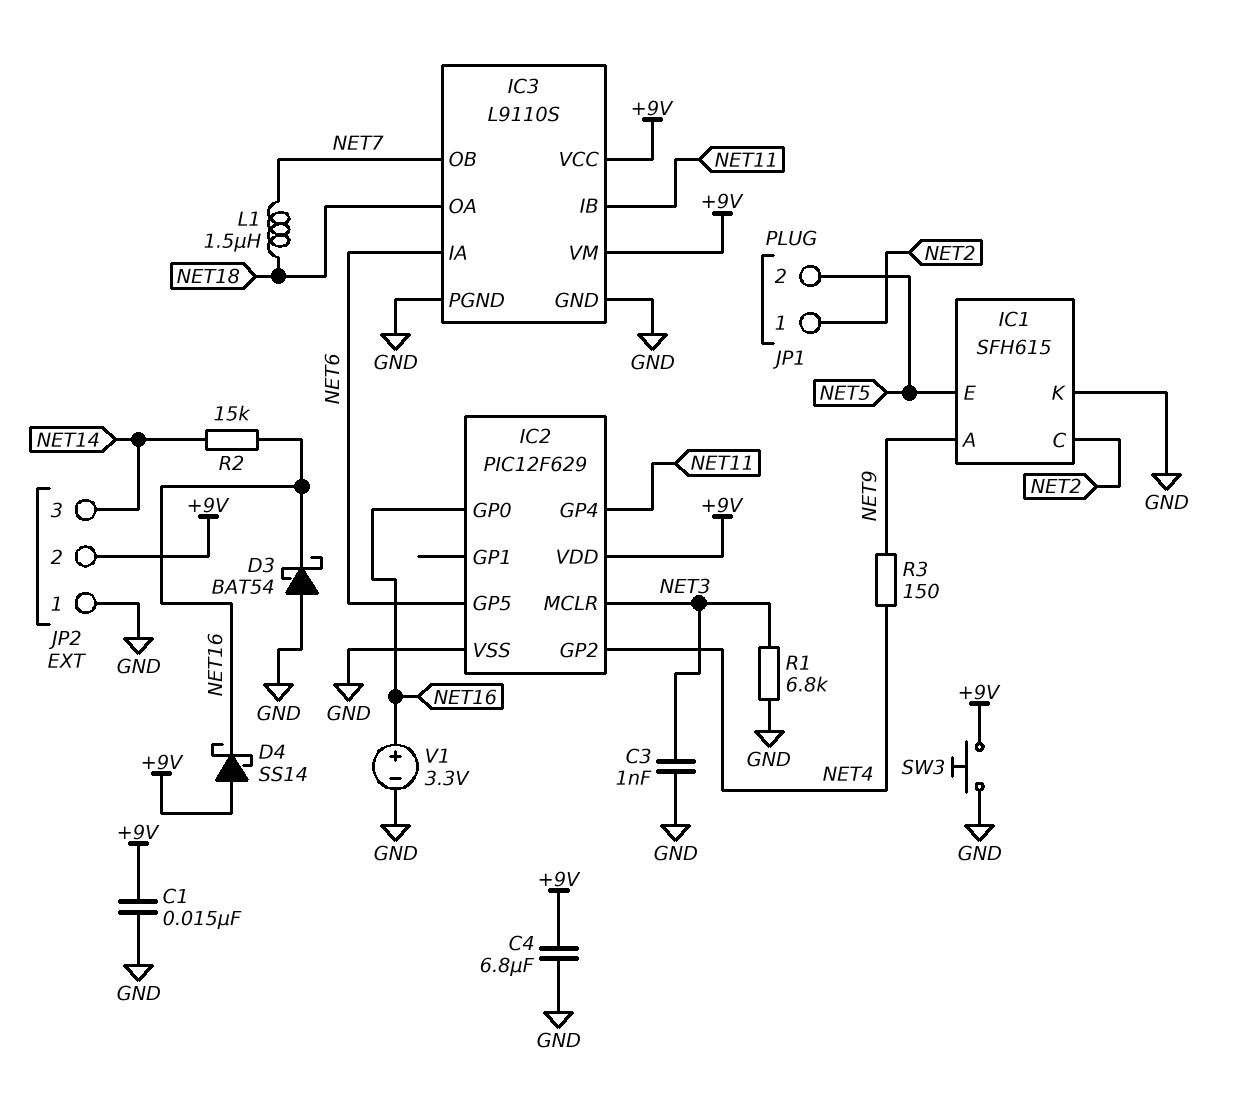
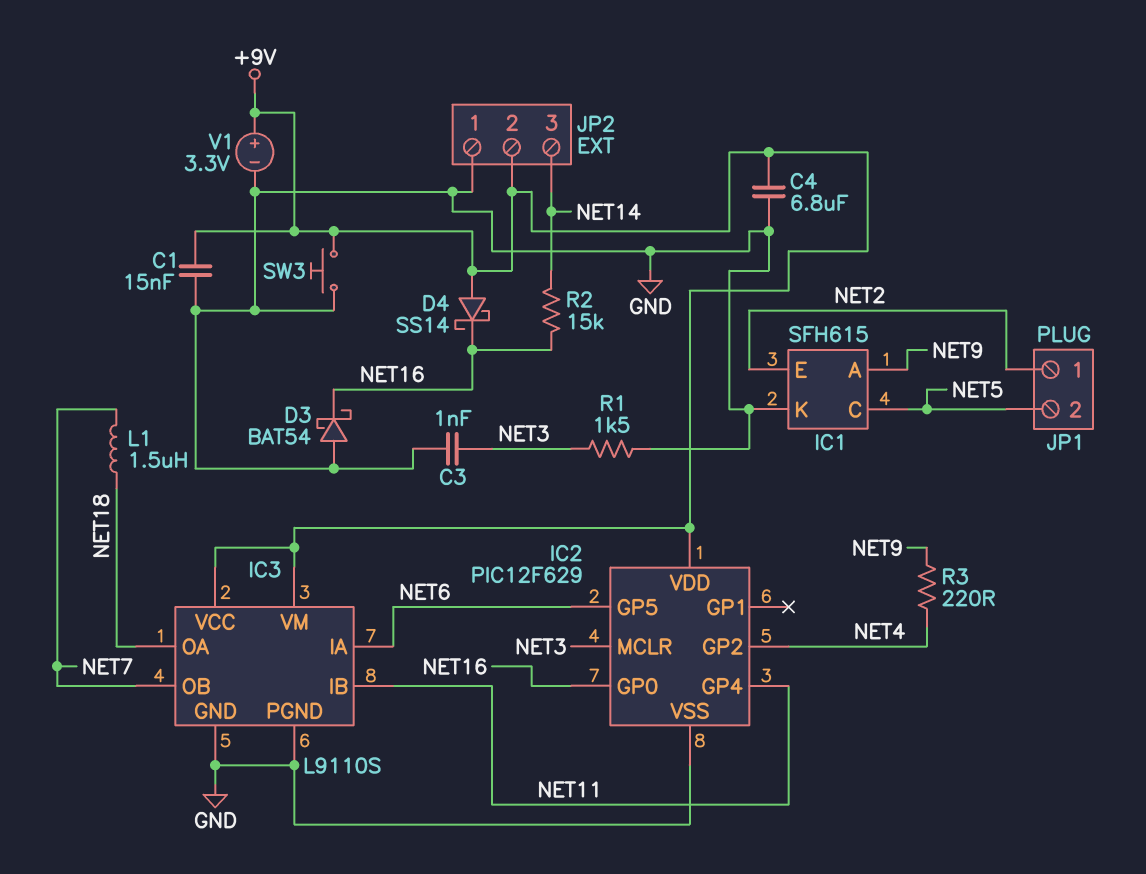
IC1 pin C: NET2 -> NET5
IC1 pin E: NET5 -> NET2
R1: 6.8k (GND, NET3) -> 1.5k (GND, NET3)
R3: 150 (NET4, NET9) -> 220 (NET4, NET9)
V1: 3.3V (plus NET16, minus GND) -> 3.3V (plus +9V, minus GND)

